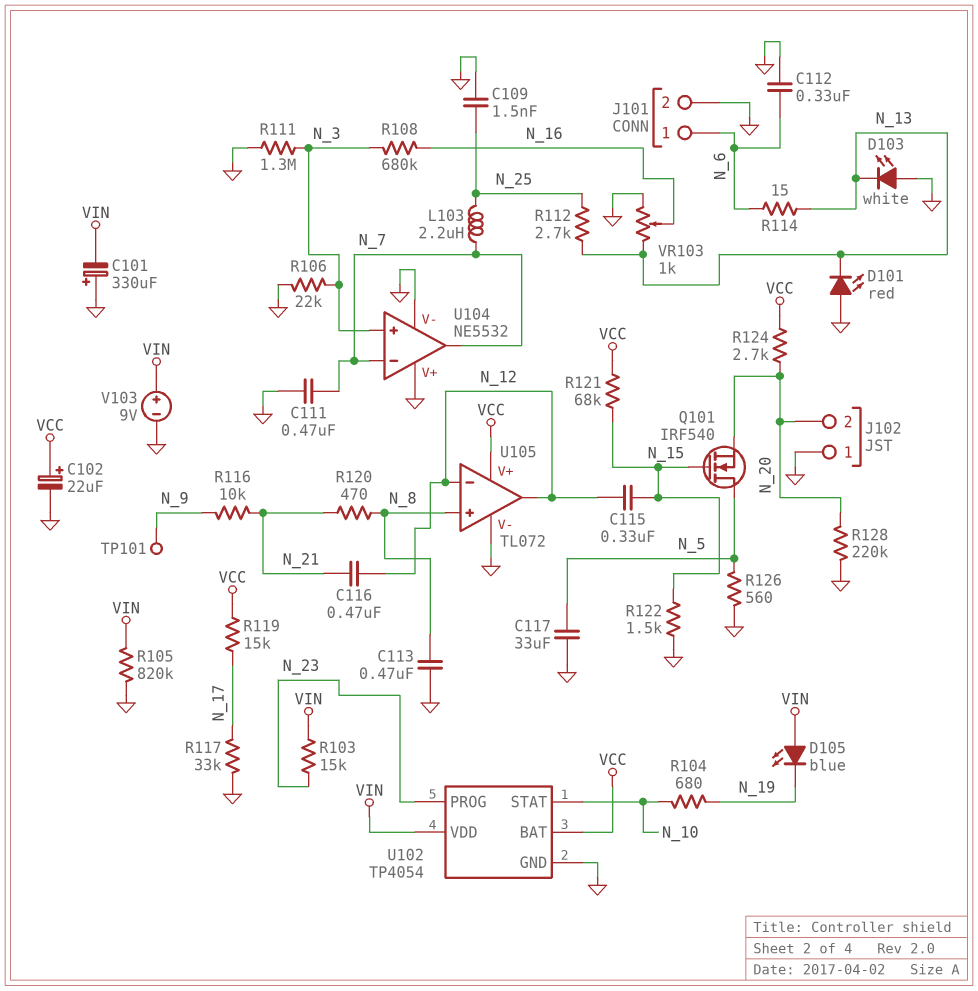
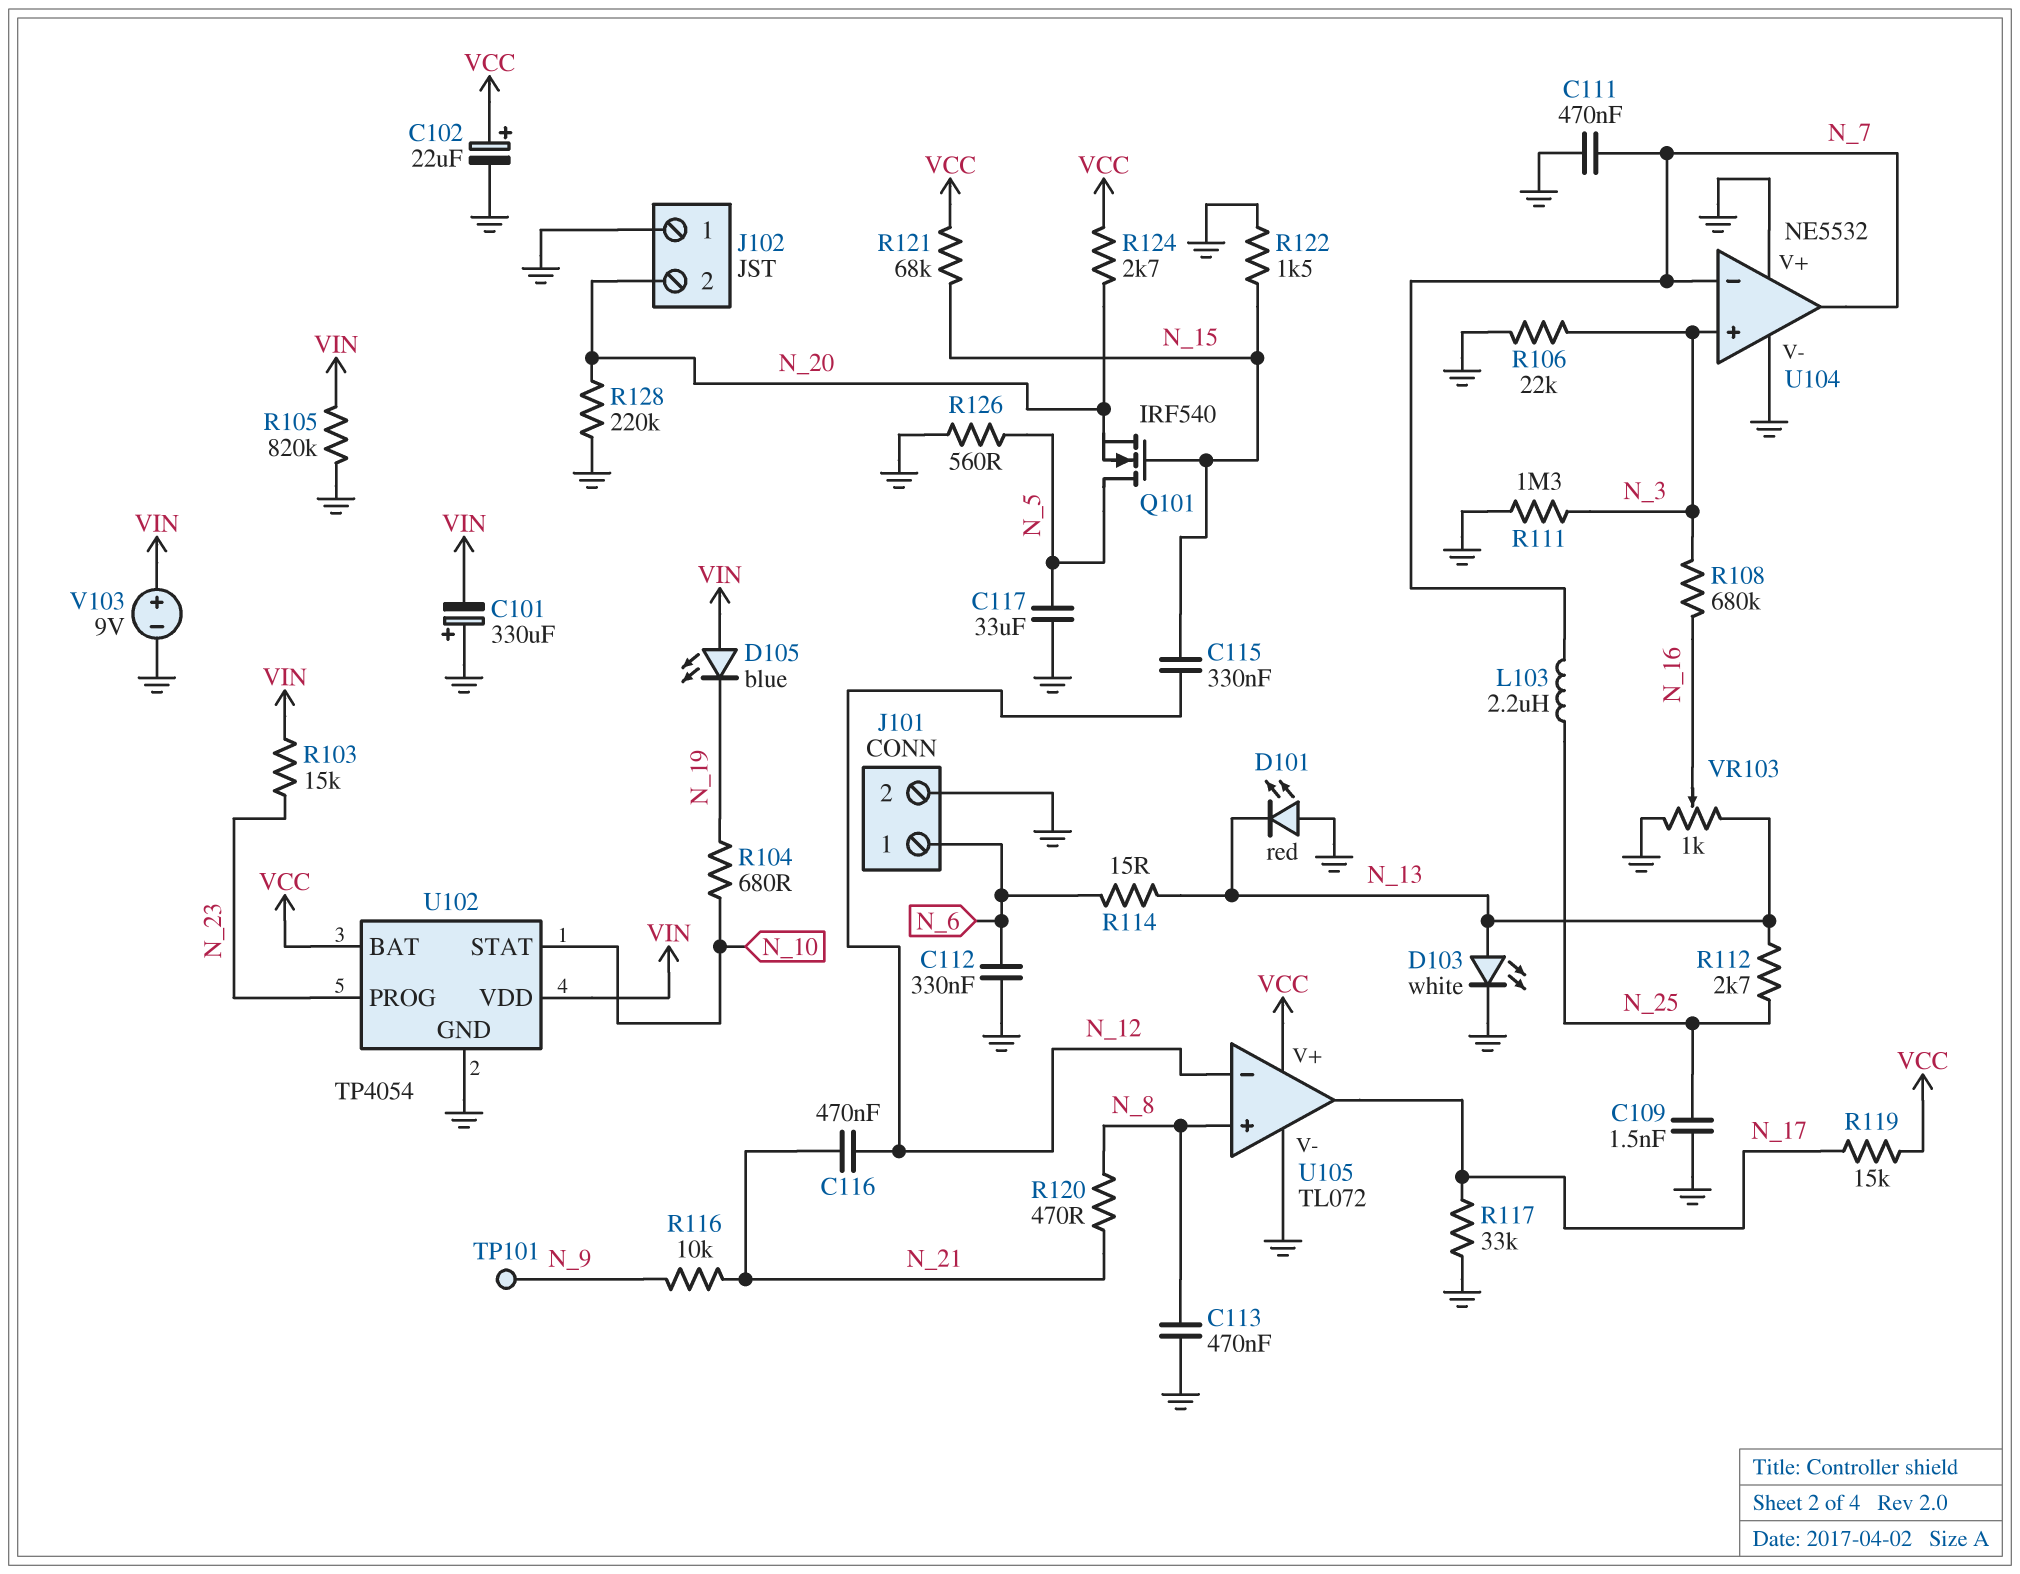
D103: LED white (A GND, K N_13) -> LED white (A N_13, K GND)
U105 pin out: N_12 -> N_17

